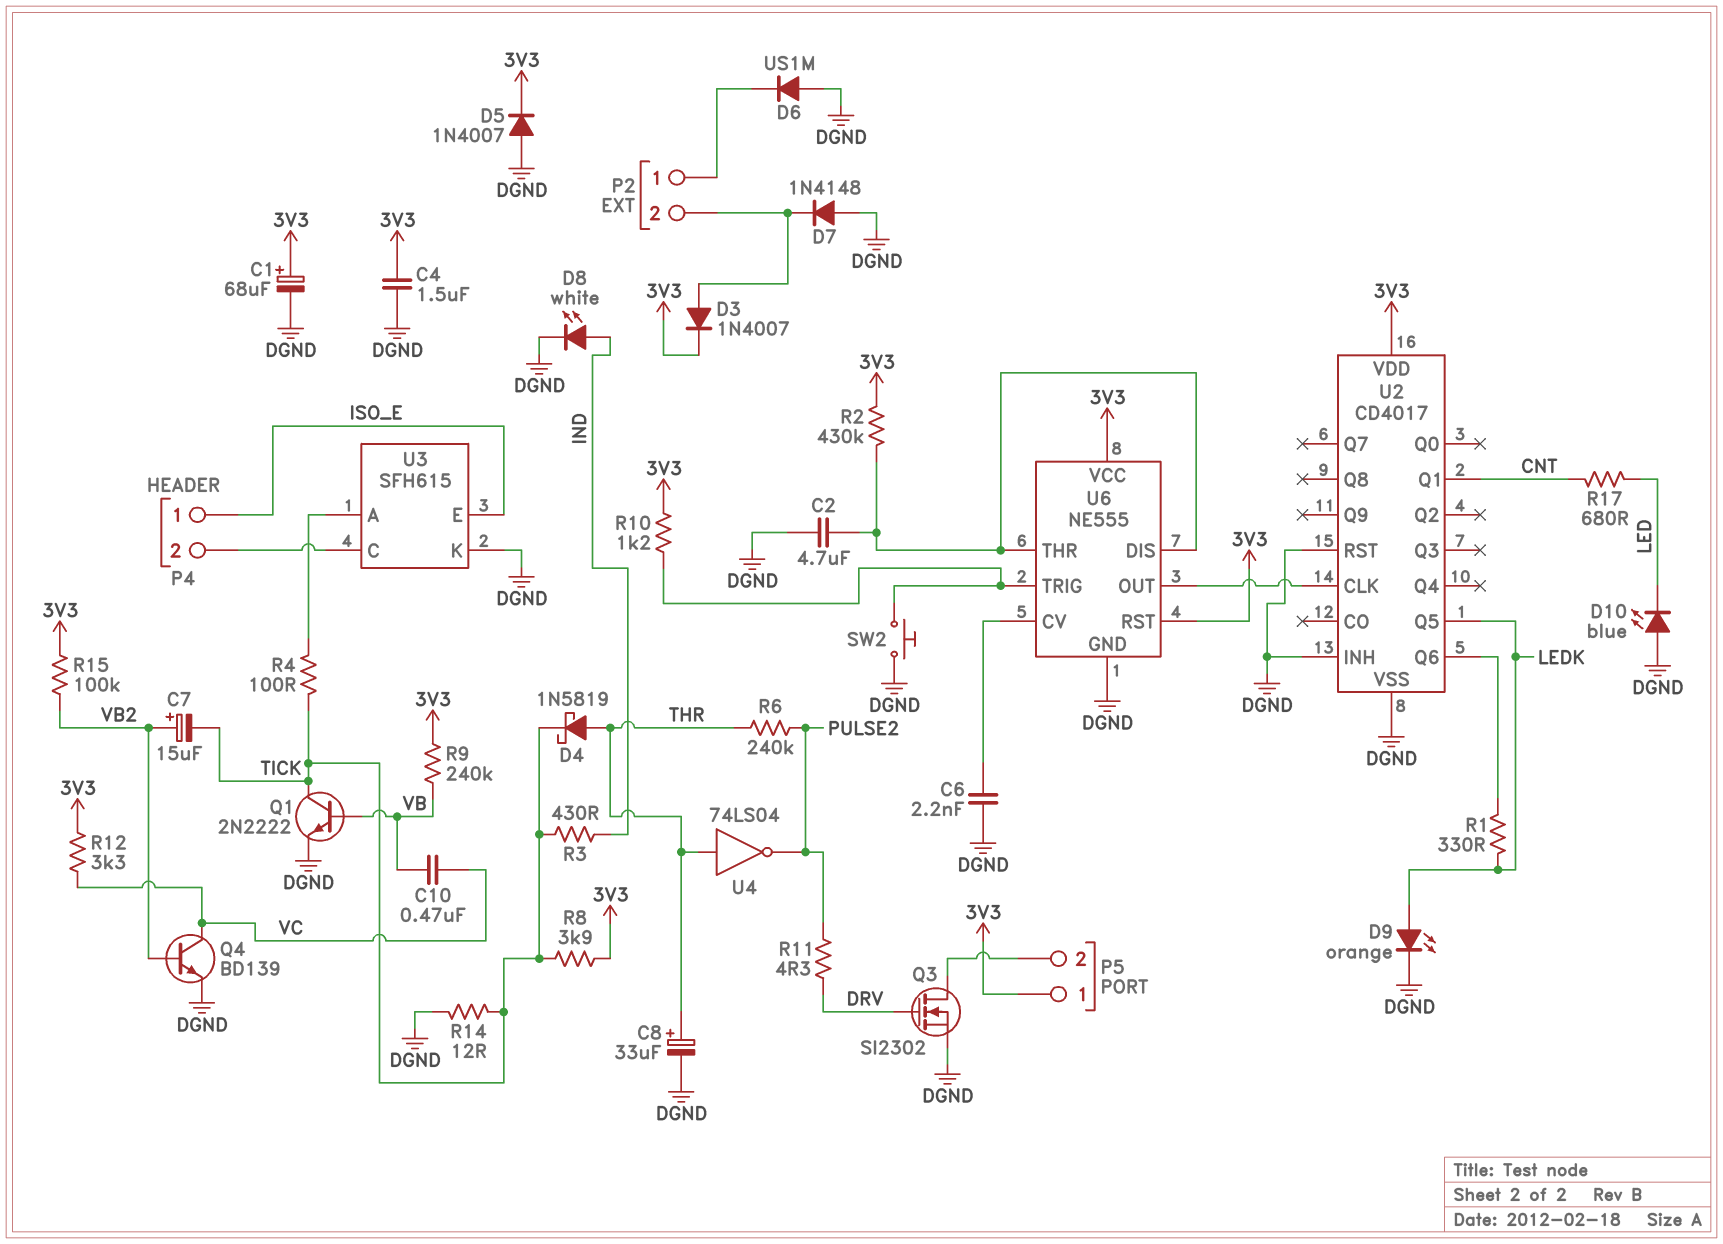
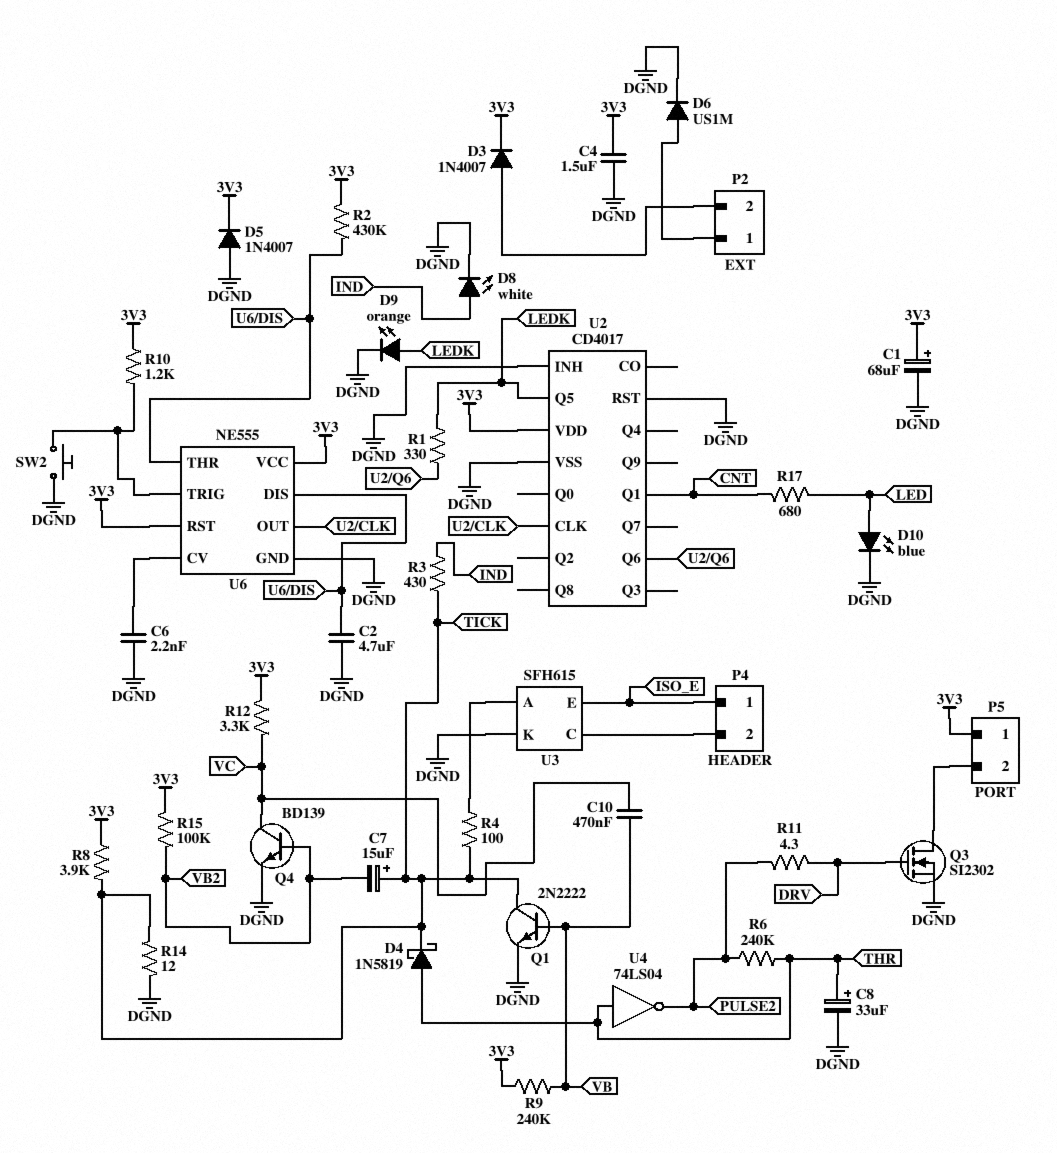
C7: 15uF (plus VB2, minus TICK) -> 15uF (plus TICK, minus VB2)
D6: diode US1M (A DGND, K P2/1) -> diode US1M (A P2/1, K DGND)
D7: diode 1N4148 (A DGND, K P2/2) -> none
D10: LED blue (A DGND, K LED) -> LED blue (A LED, K DGND)

